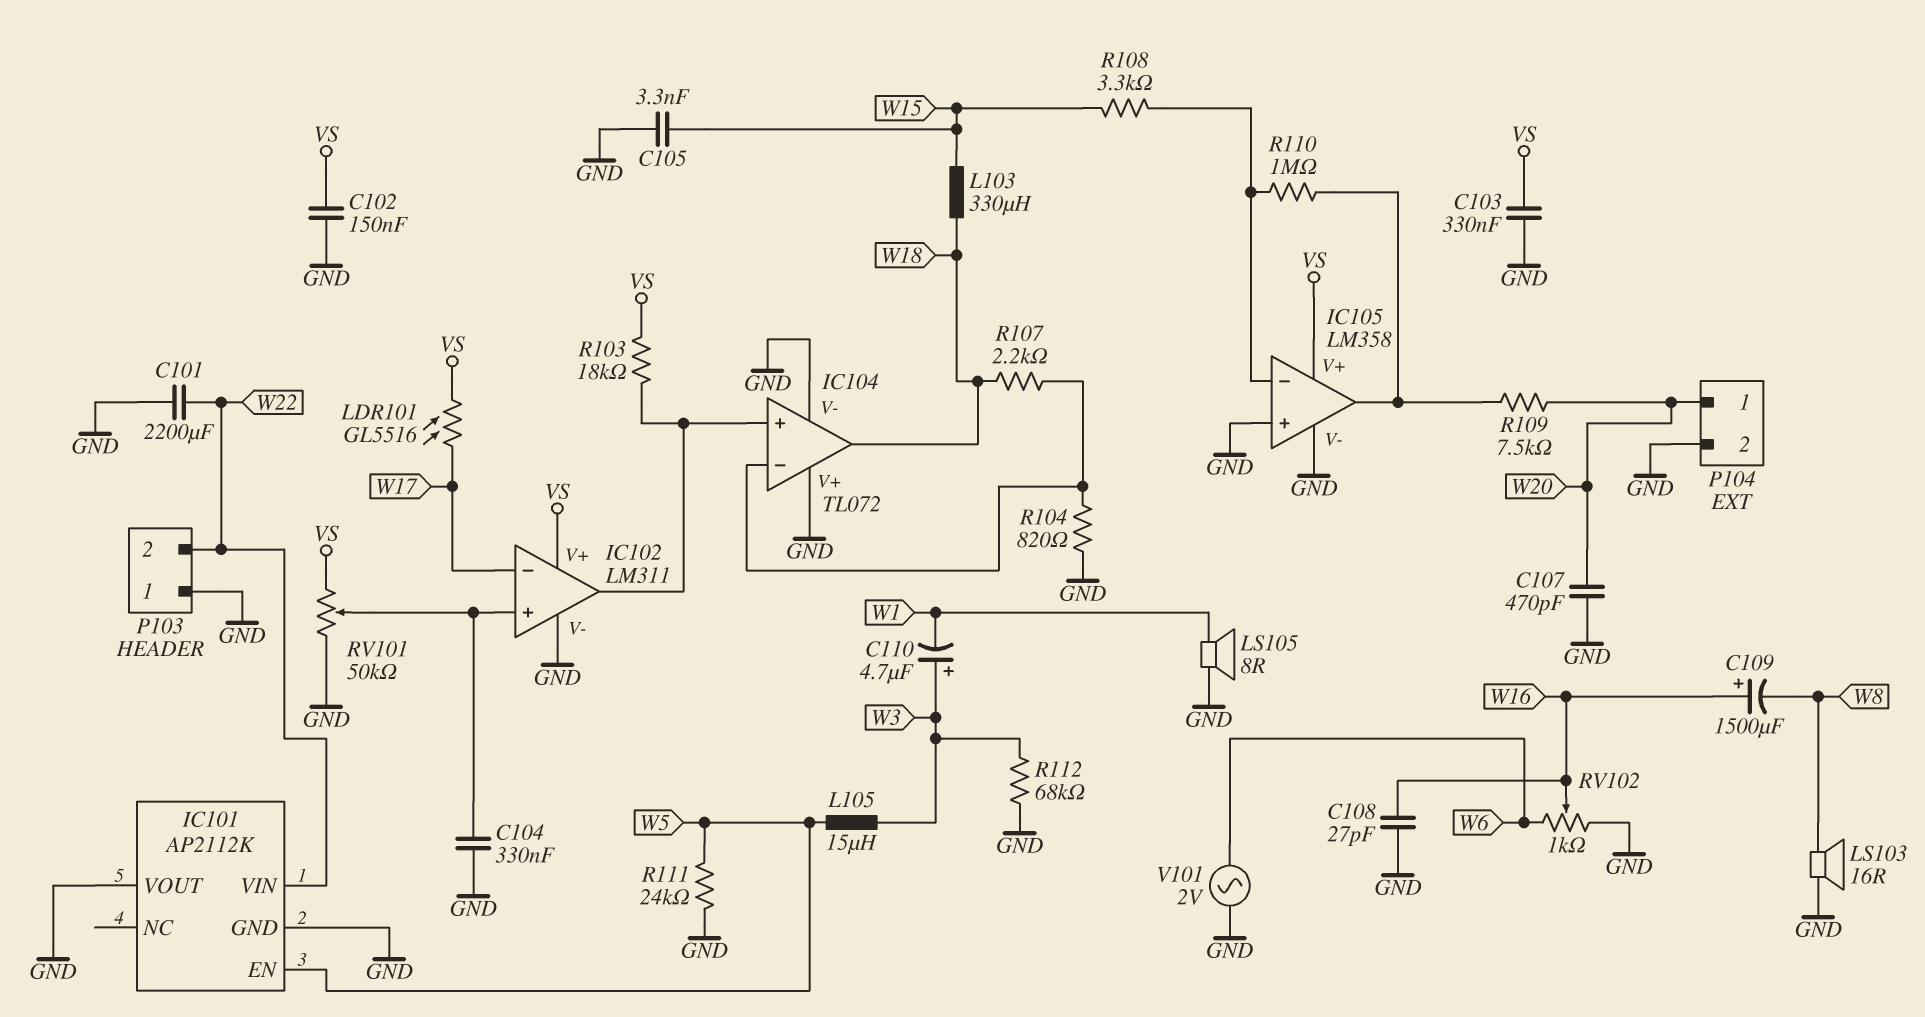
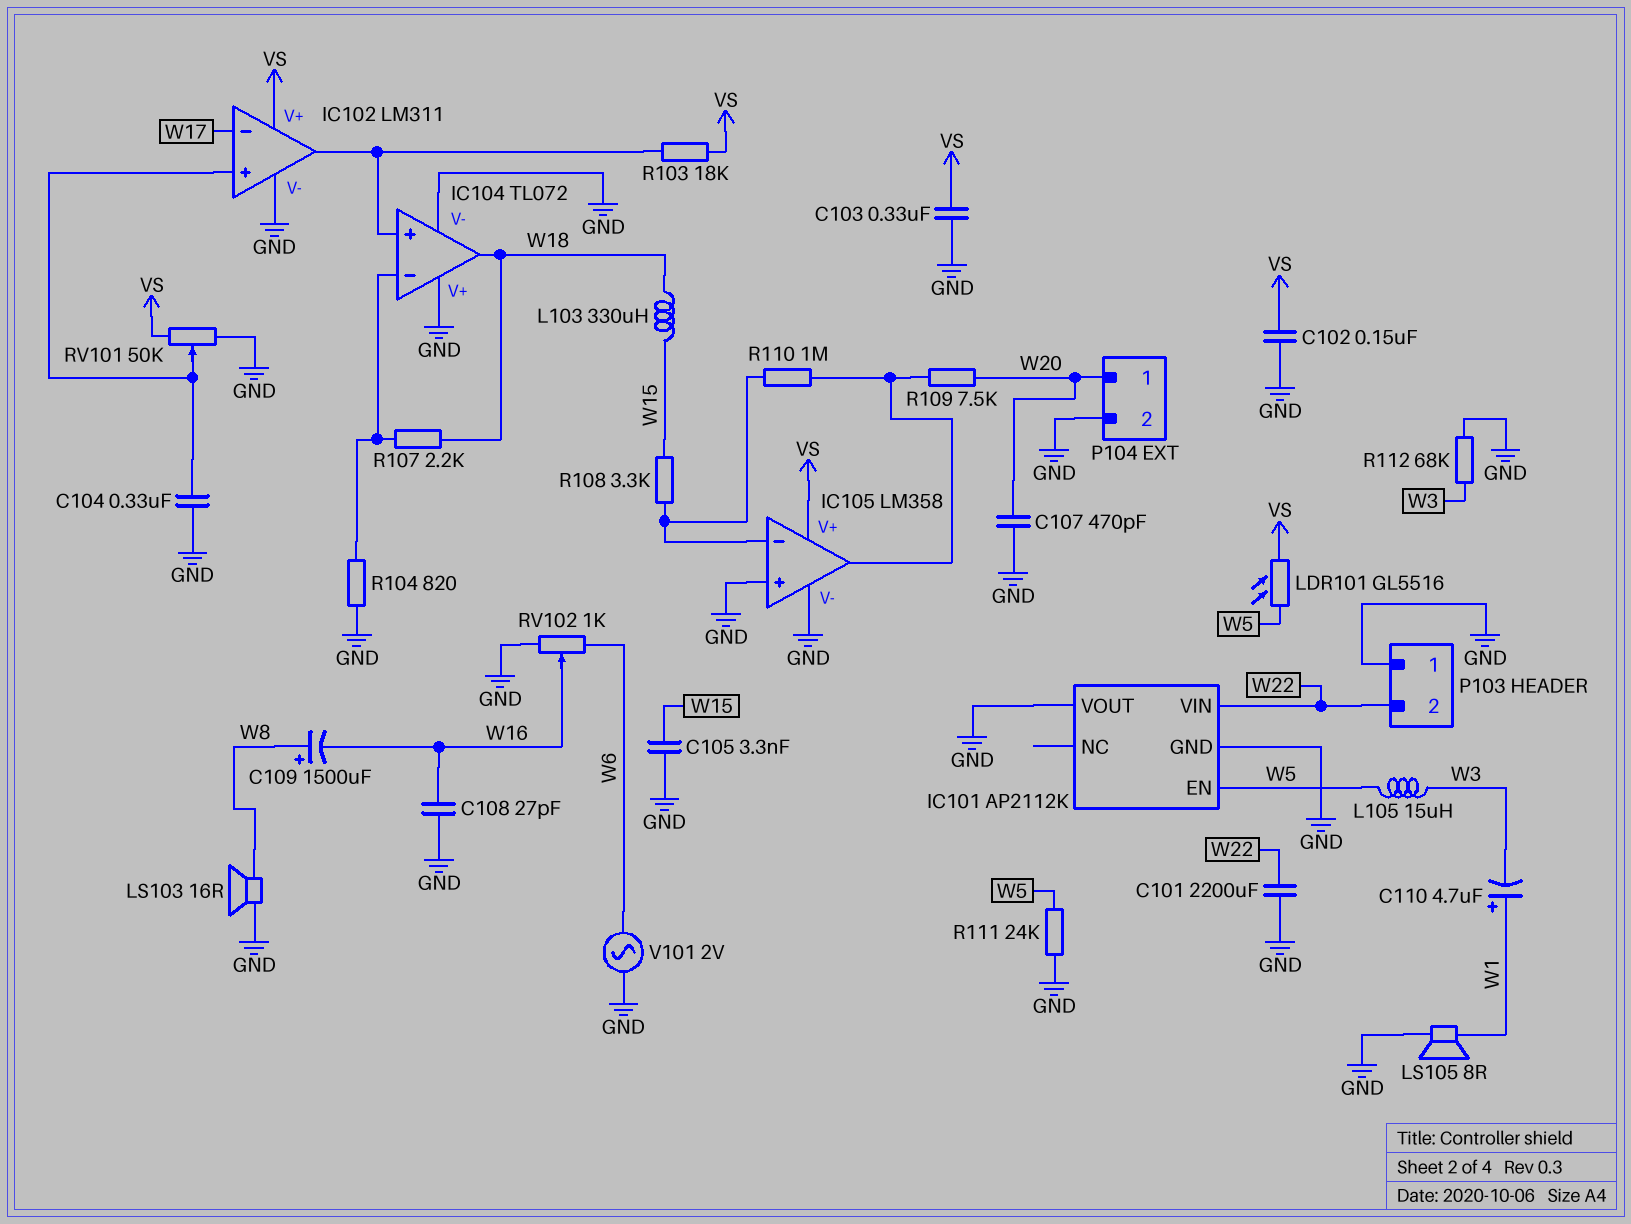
C109: 1500uF (plus W16, minus W8) -> 1500uF (plus W8, minus W16)
C110: 4.7uF (plus W3, minus W1) -> 4.7uF (plus W1, minus W3)
LDR101: GL5516 (VS, W17) -> GL5516 (VS, W5)

